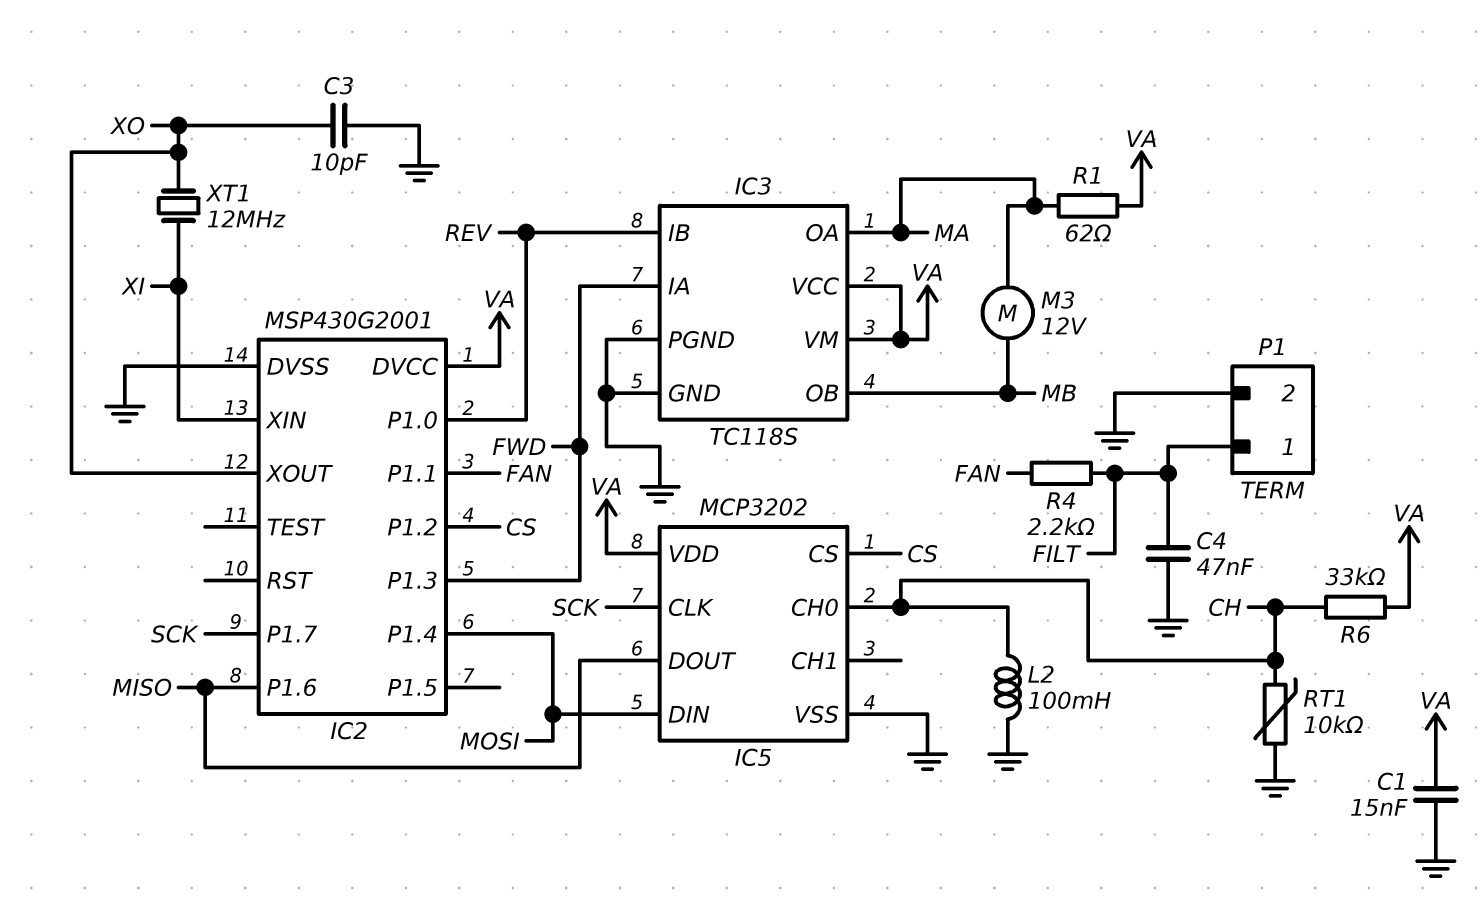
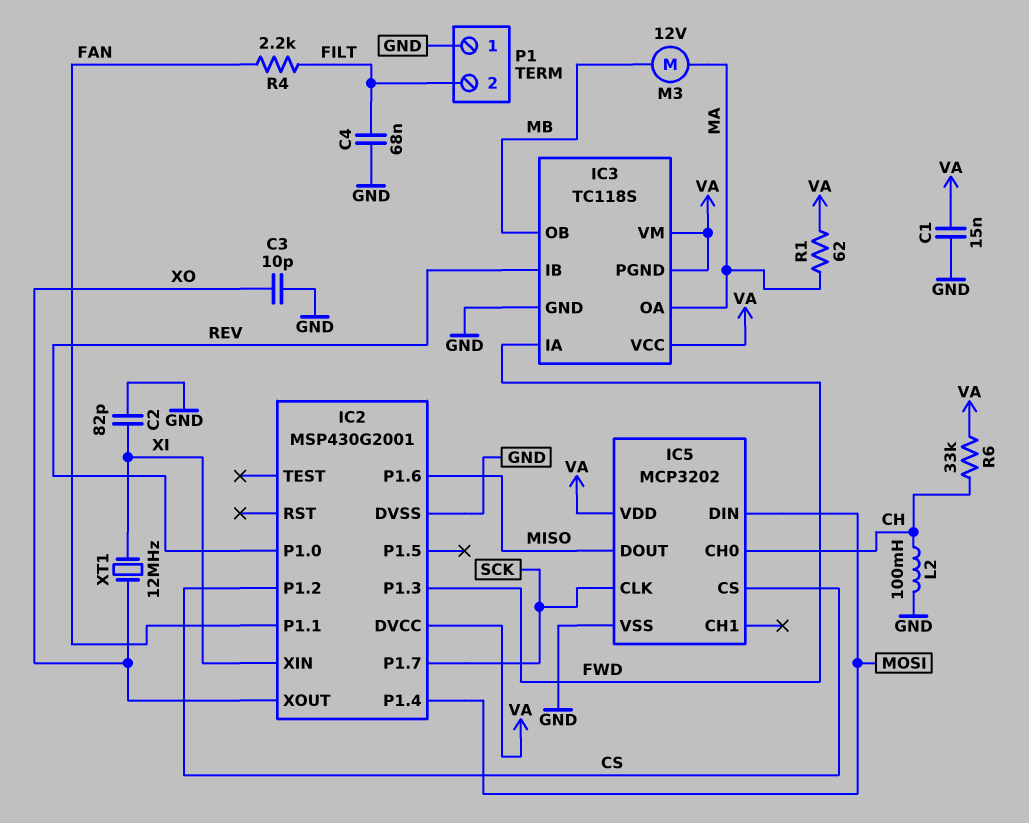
C2: none -> 82pF (GND, XI)
C4: 47nF (FILT, GND) -> 68nF (FILT, GND)
IC3 pin PGND: GND -> VA
P1 pin 1: FILT -> GND
P1 pin 2: GND -> FILT
RT1: 10k (CH, GND) -> none

